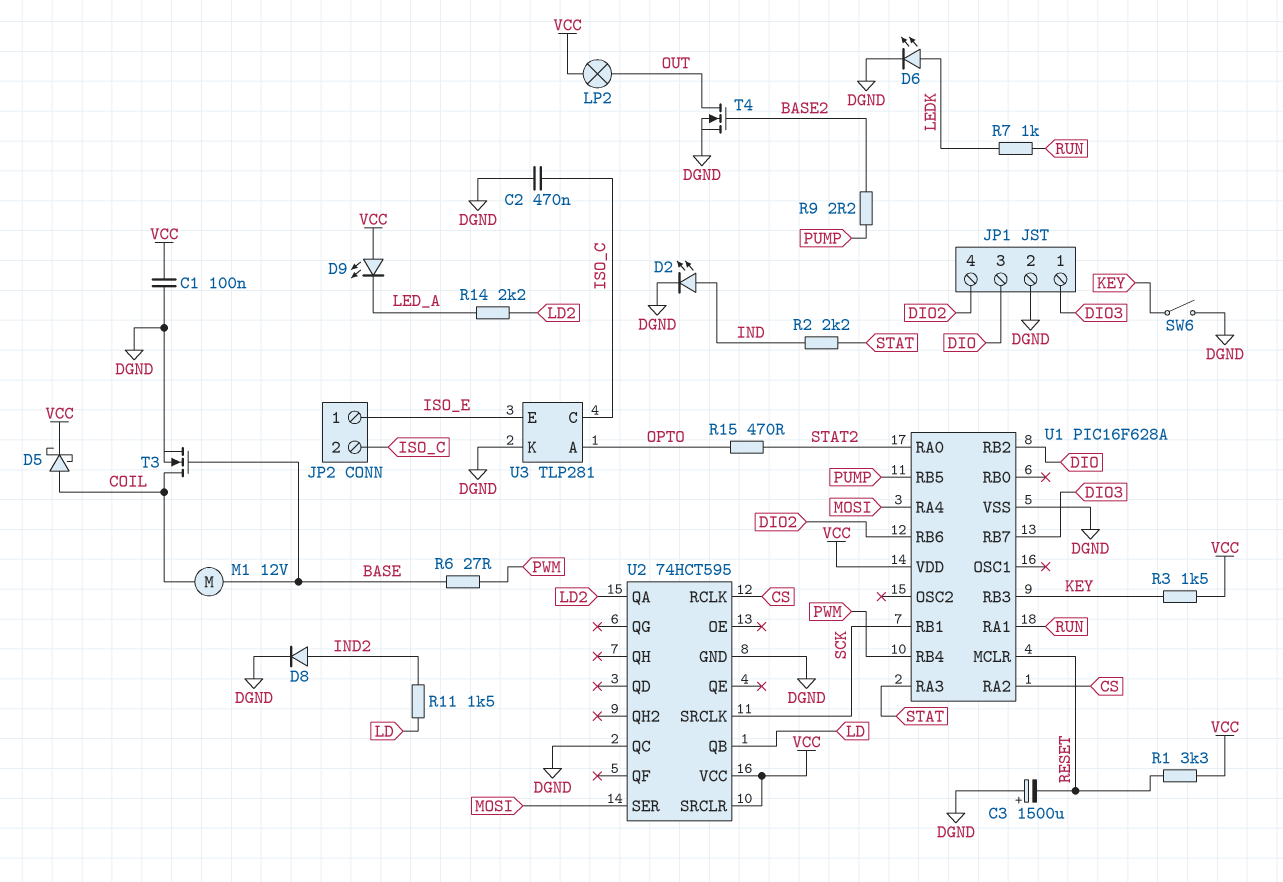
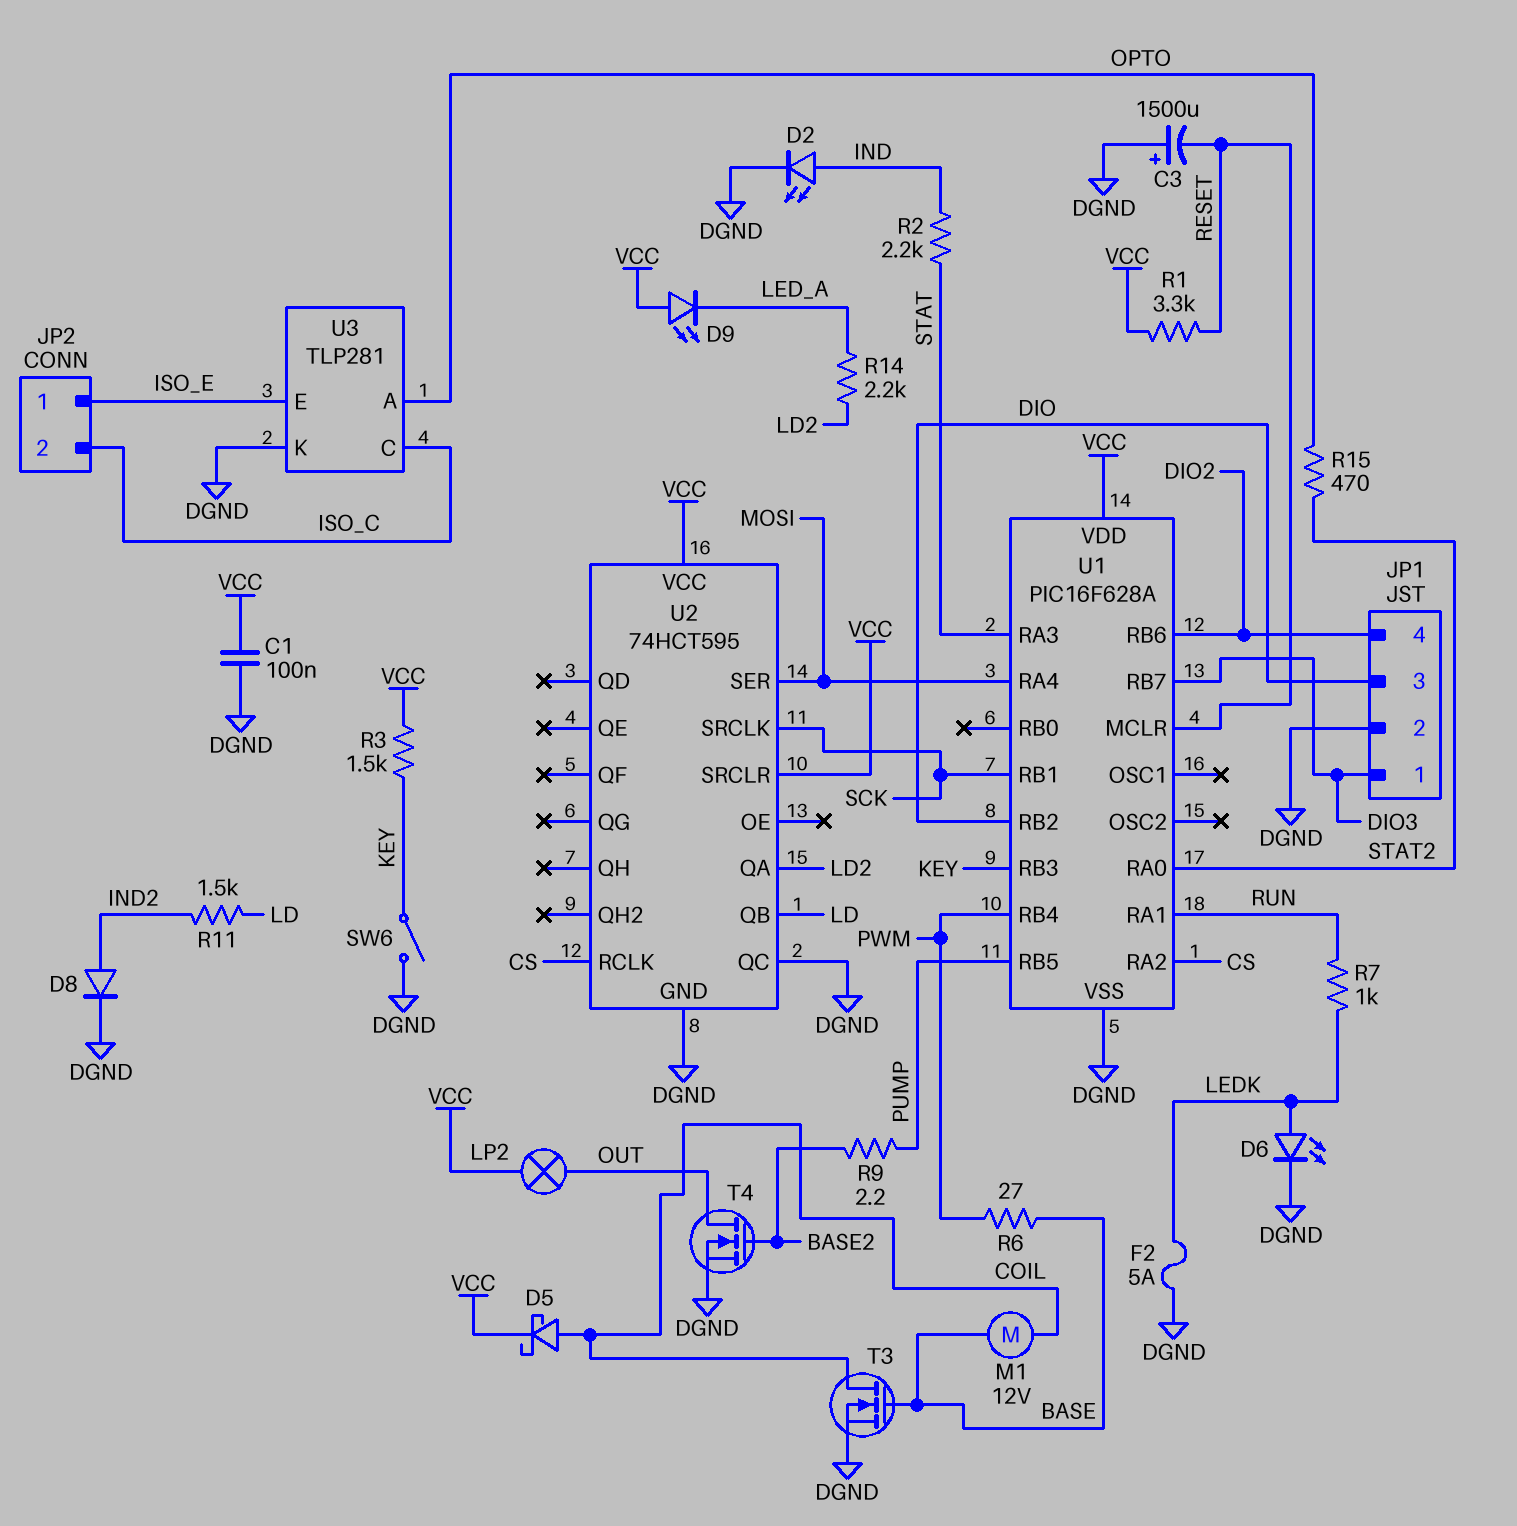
C2: 470nF (DGND, ISO_C) -> none
F2: none -> 5A (DGND, LEDK)

